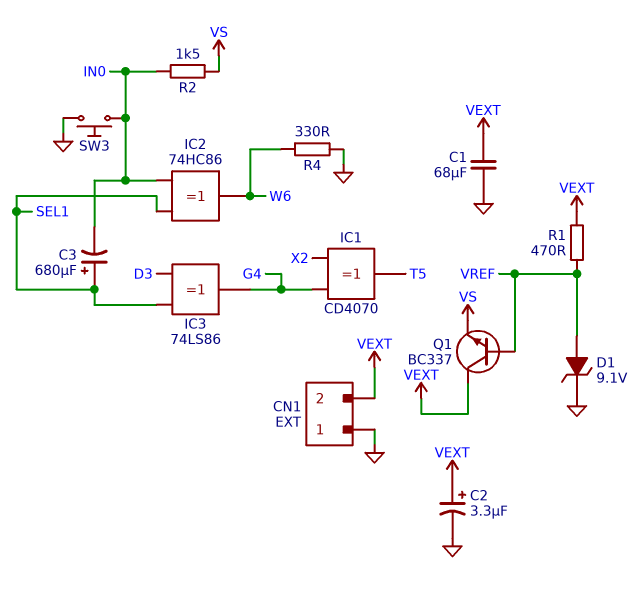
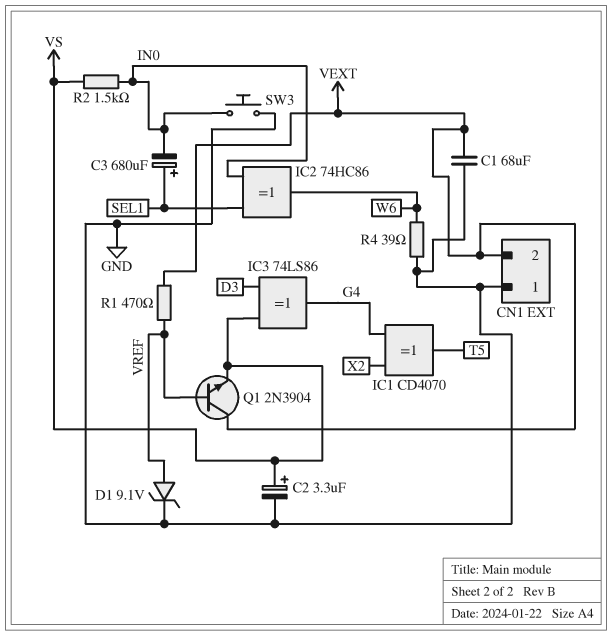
C2: 3.3uF (plus VEXT, minus GND) -> 3.3uF (plus VS, minus GND)
IC3: XOR 74LS86 (in D3, in SEL1, out G4) -> XOR 74LS86 (in D3, in VS, out G4)
Q1: NPN BC337 (B VREF, C VEXT, E VS) -> NPN 2N3904 (B VREF, C VEXT, E VS)
R4: 330 (GND, W6) -> 39 (GND, W6)

